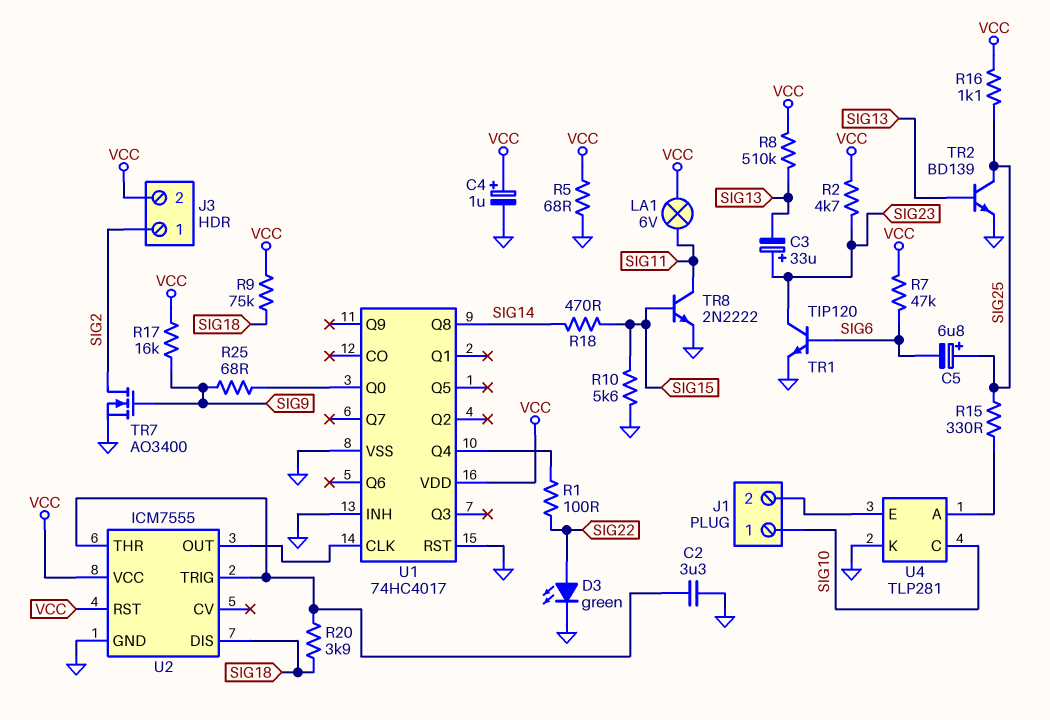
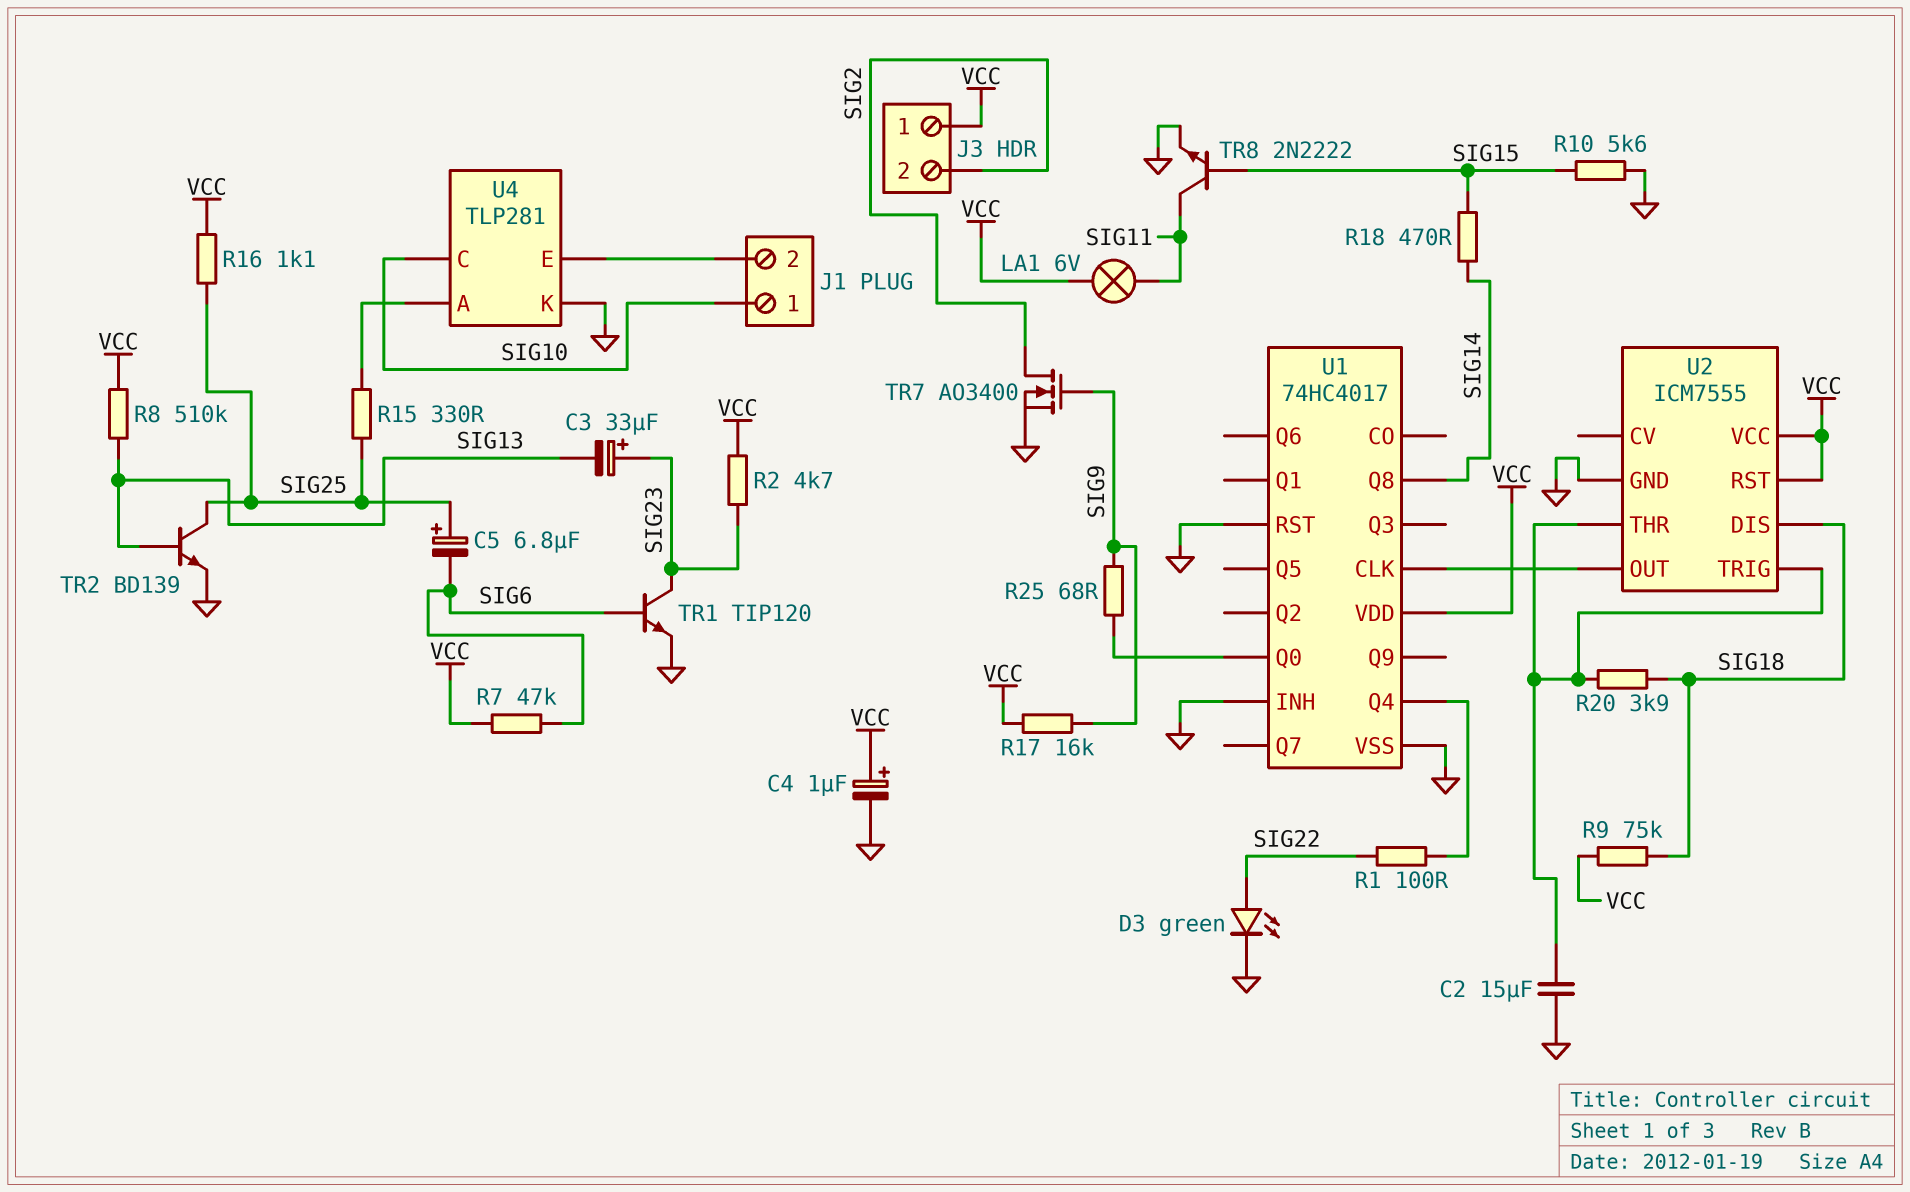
C2: 3.3uF (GND, U2/THR) -> 15uF (GND, U2/THR)
J3 pin 1: SIG2 -> VCC
J3 pin 2: VCC -> SIG2
R5: 68 (GND, VCC) -> none

